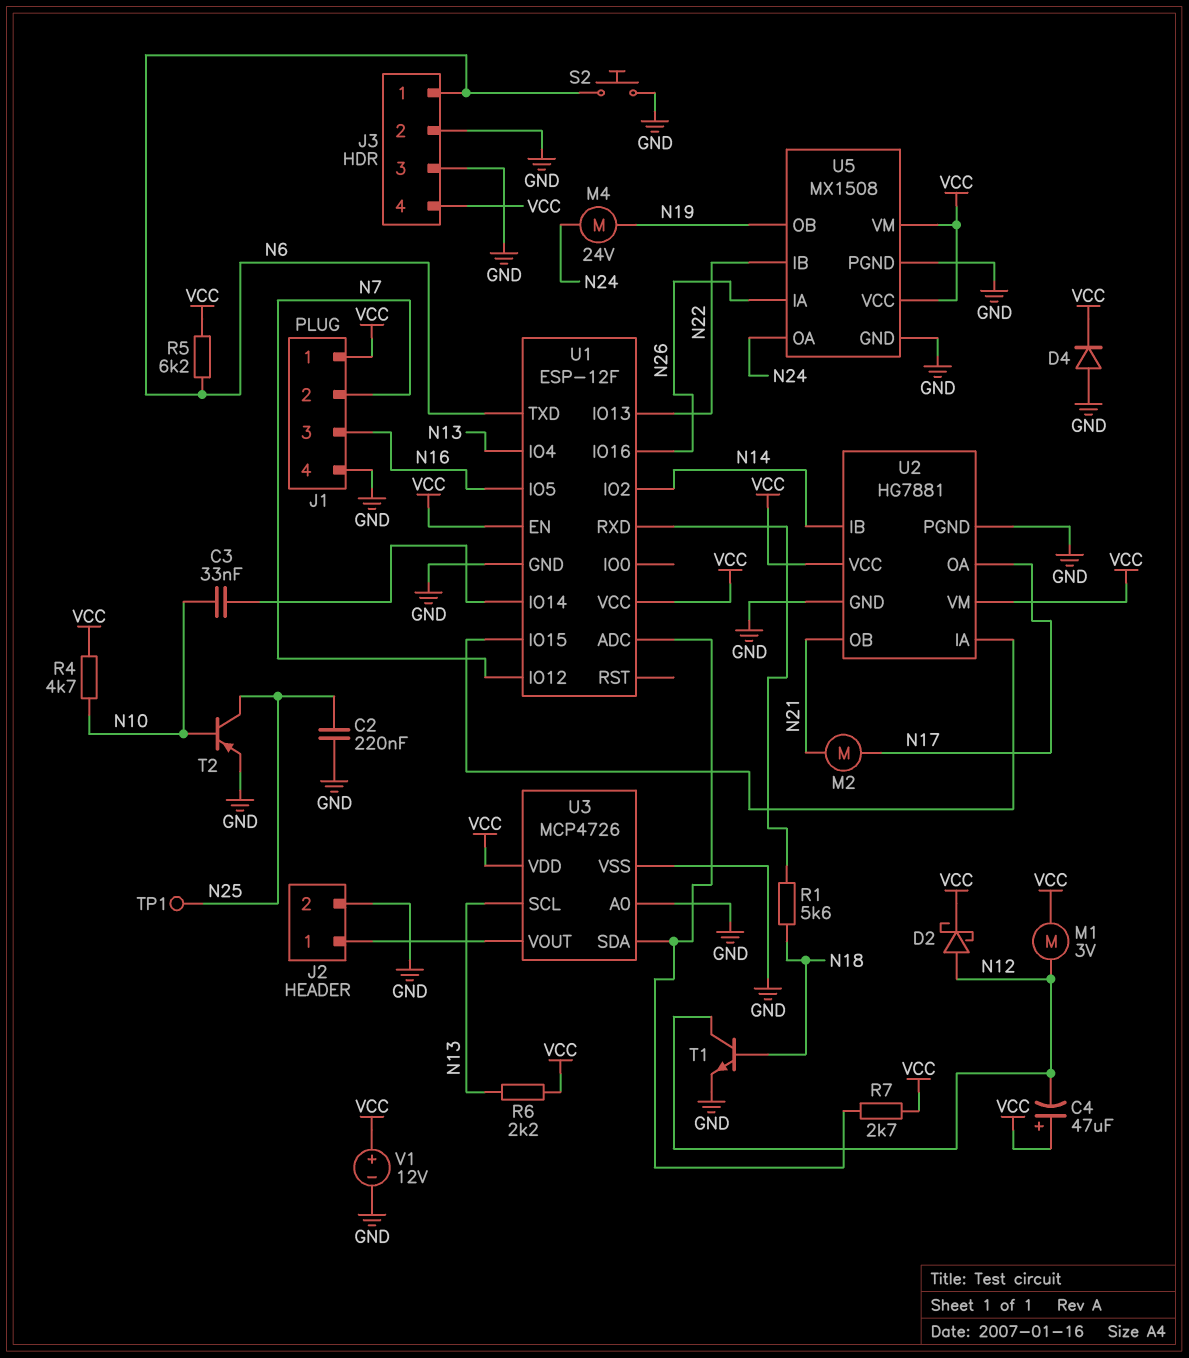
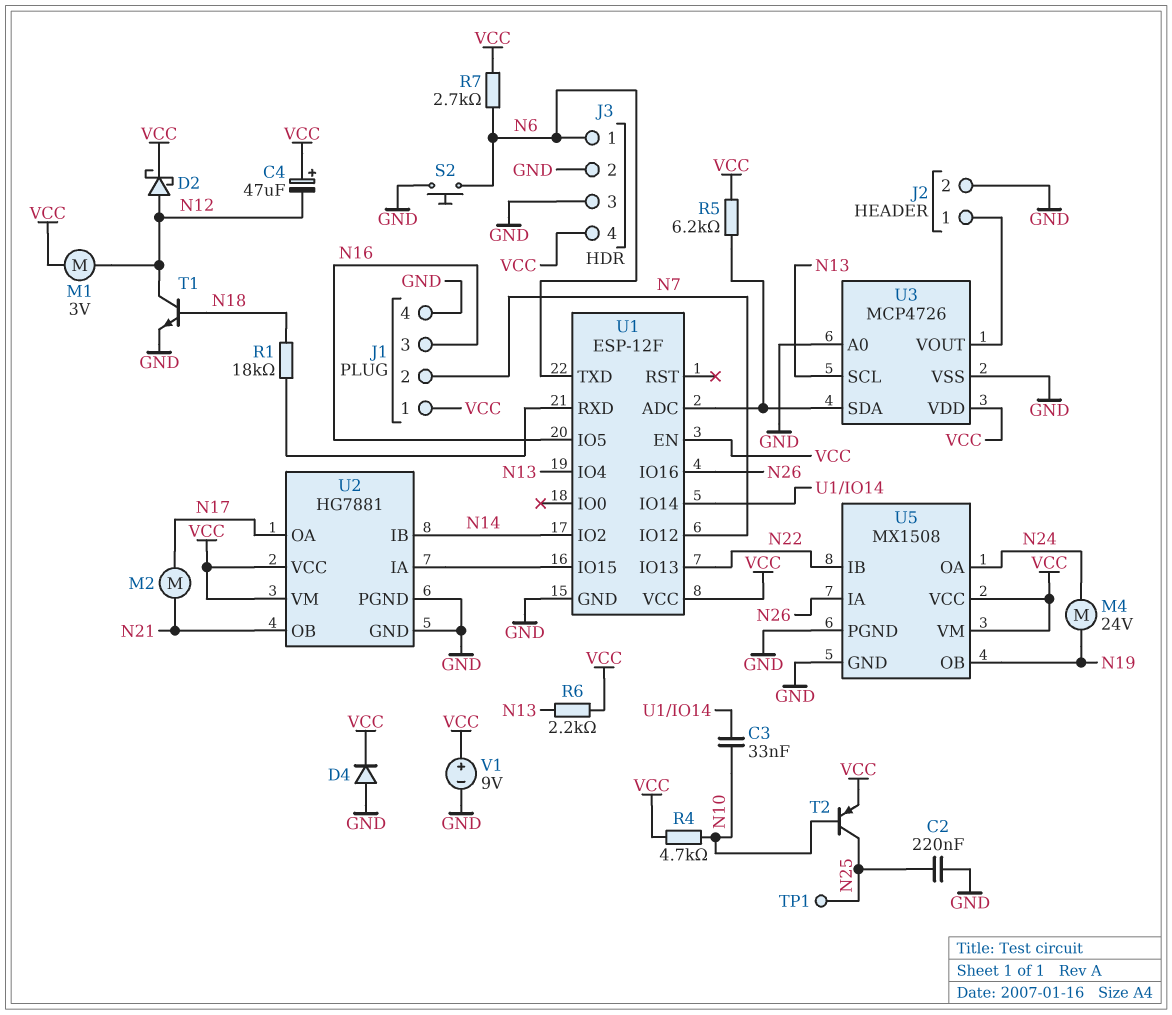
R1: 5.6k (N18, U1/RXD) -> 18k (N18, U1/RXD)
R5: 6.2k (N6, VCC) -> 6.2k (U1/ADC, VCC)
R7: 2.7k (U1/ADC, VCC) -> 2.7k (N6, VCC)
T2: PNP (B N10, C N25, E GND) -> PNP (B N10, C N25, E VCC)
V1: 12V (plus VCC, minus GND) -> 9V (plus VCC, minus GND)

